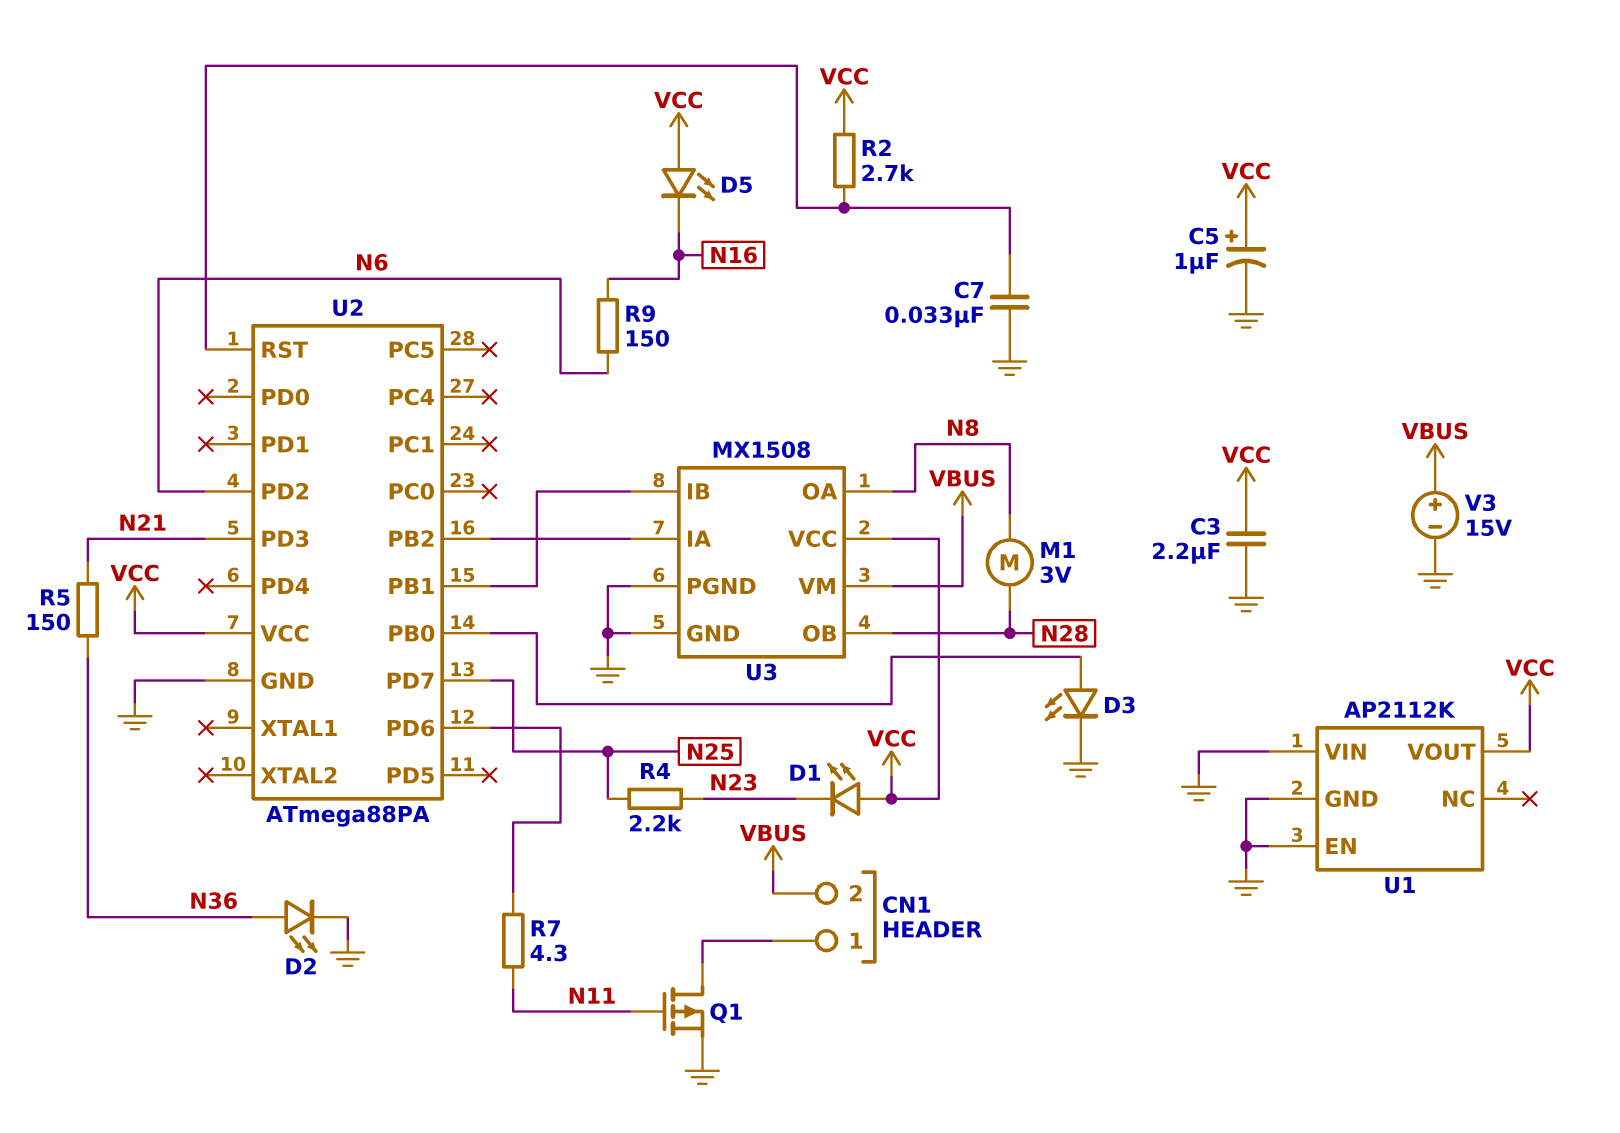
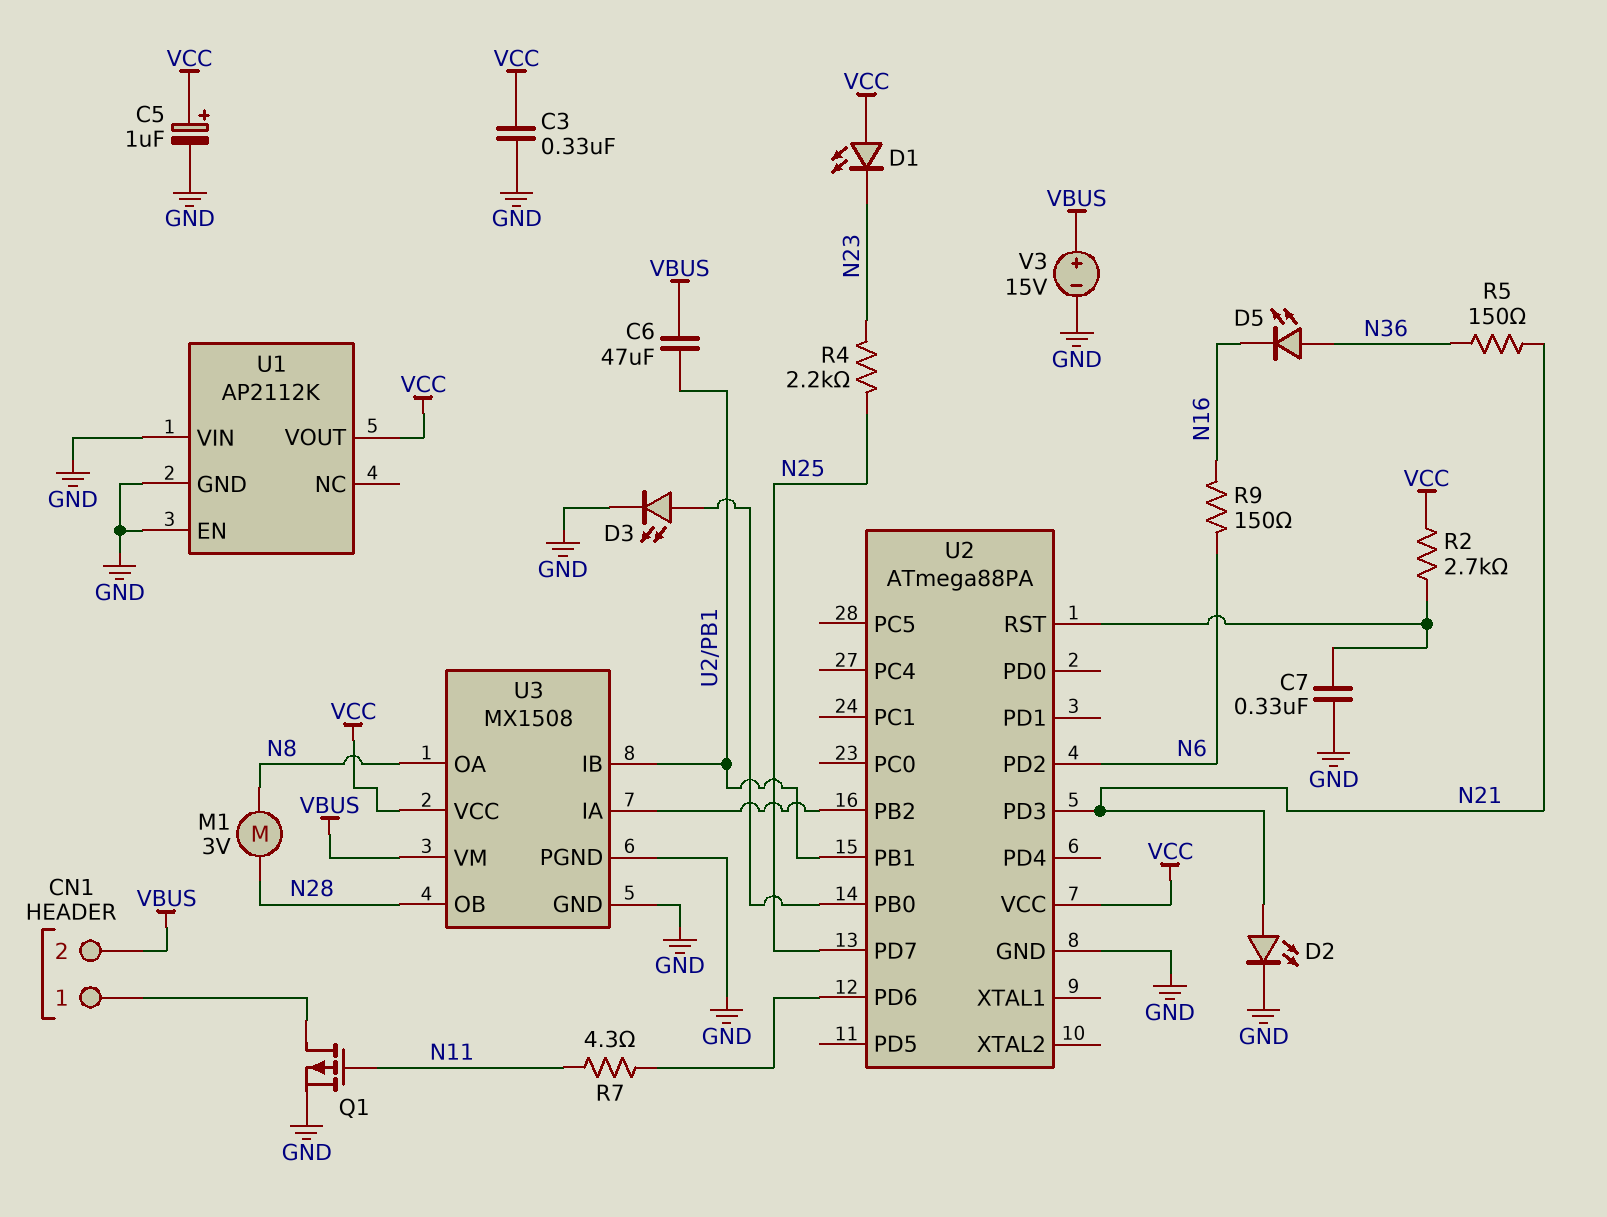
C3: 2.2uF (GND, VCC) -> 330nF (GND, VCC)
C6: none -> 47uF (U2/PB1, VBUS)
C7: 33nF (GND, U2/RST) -> 330nF (GND, U2/RST)
D2: LED (A N36, K GND) -> LED (A N21, K GND)
D5: LED (A VCC, K N16) -> LED (A N36, K N16)

